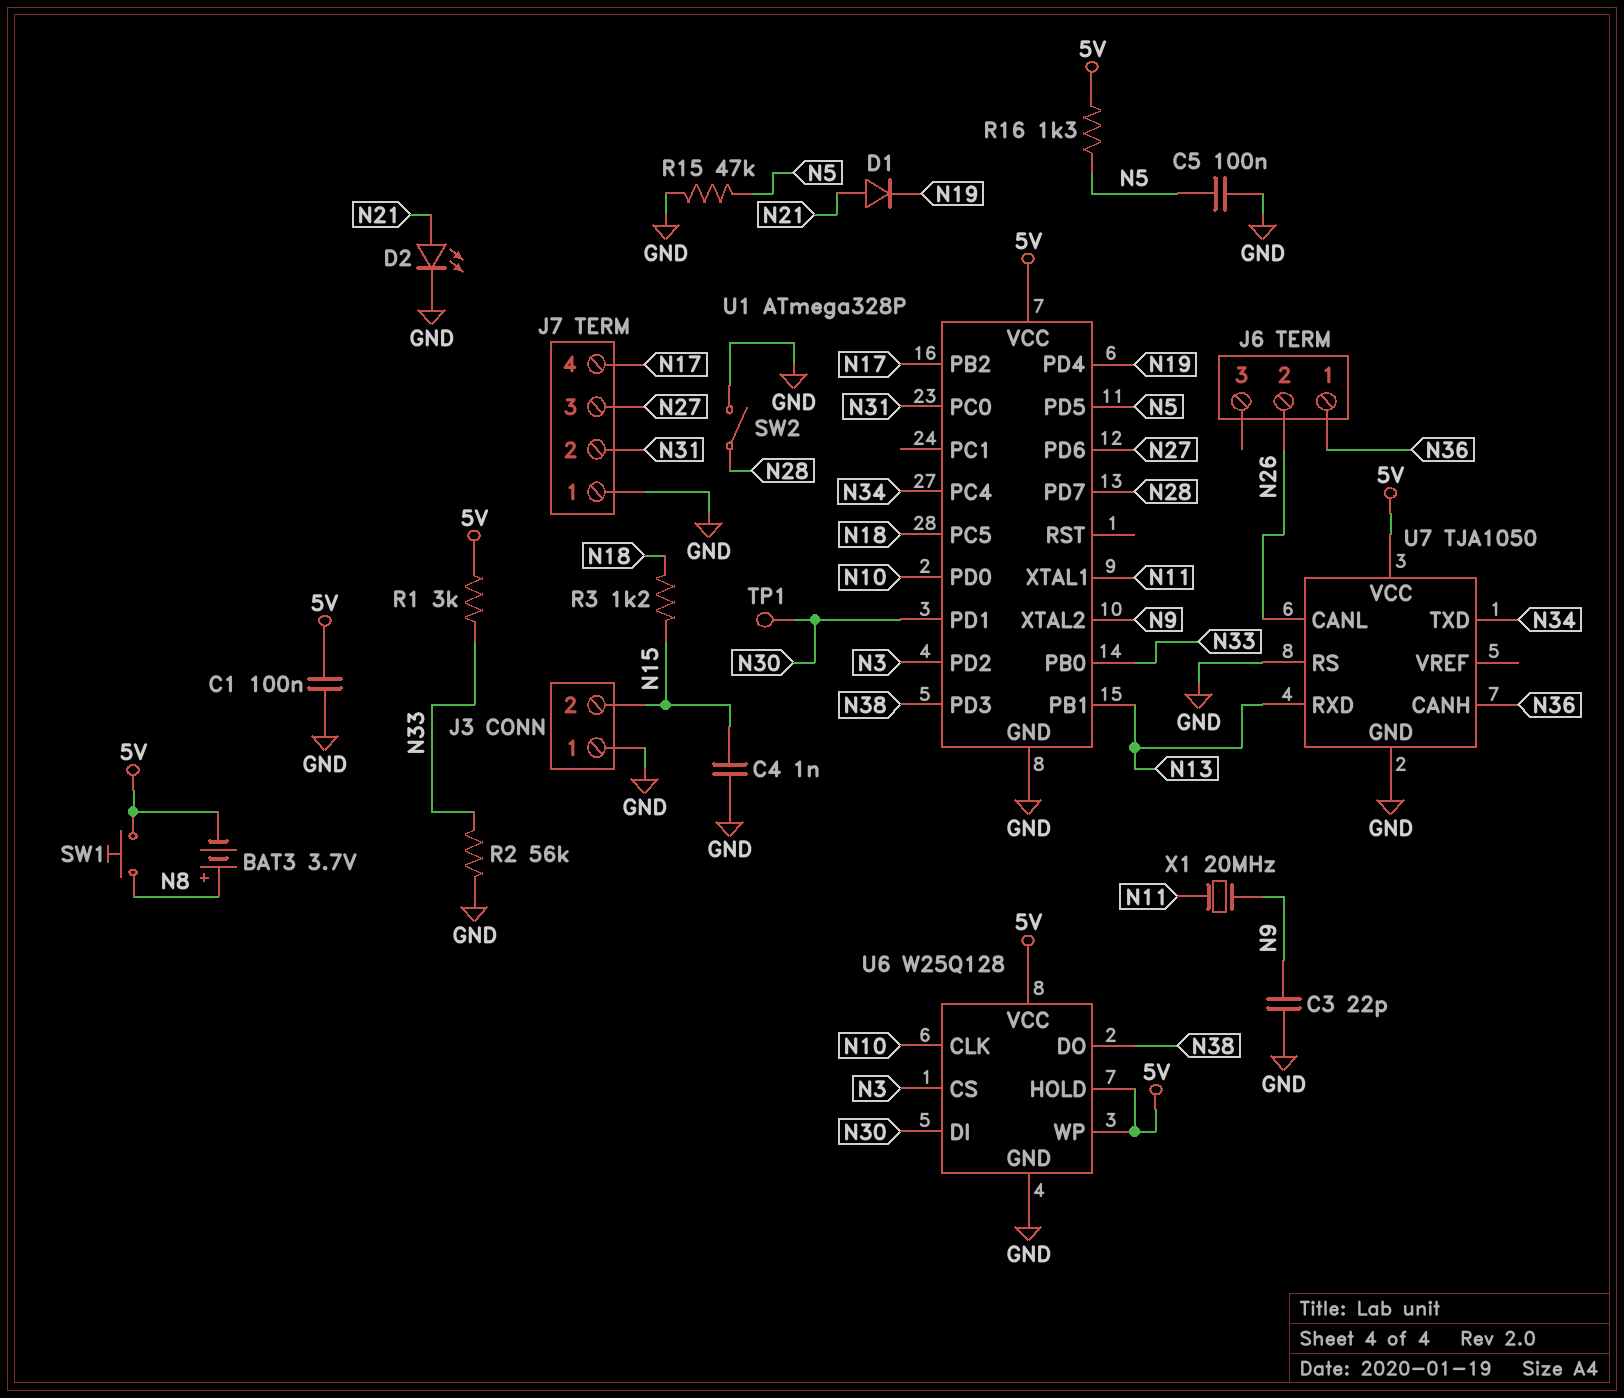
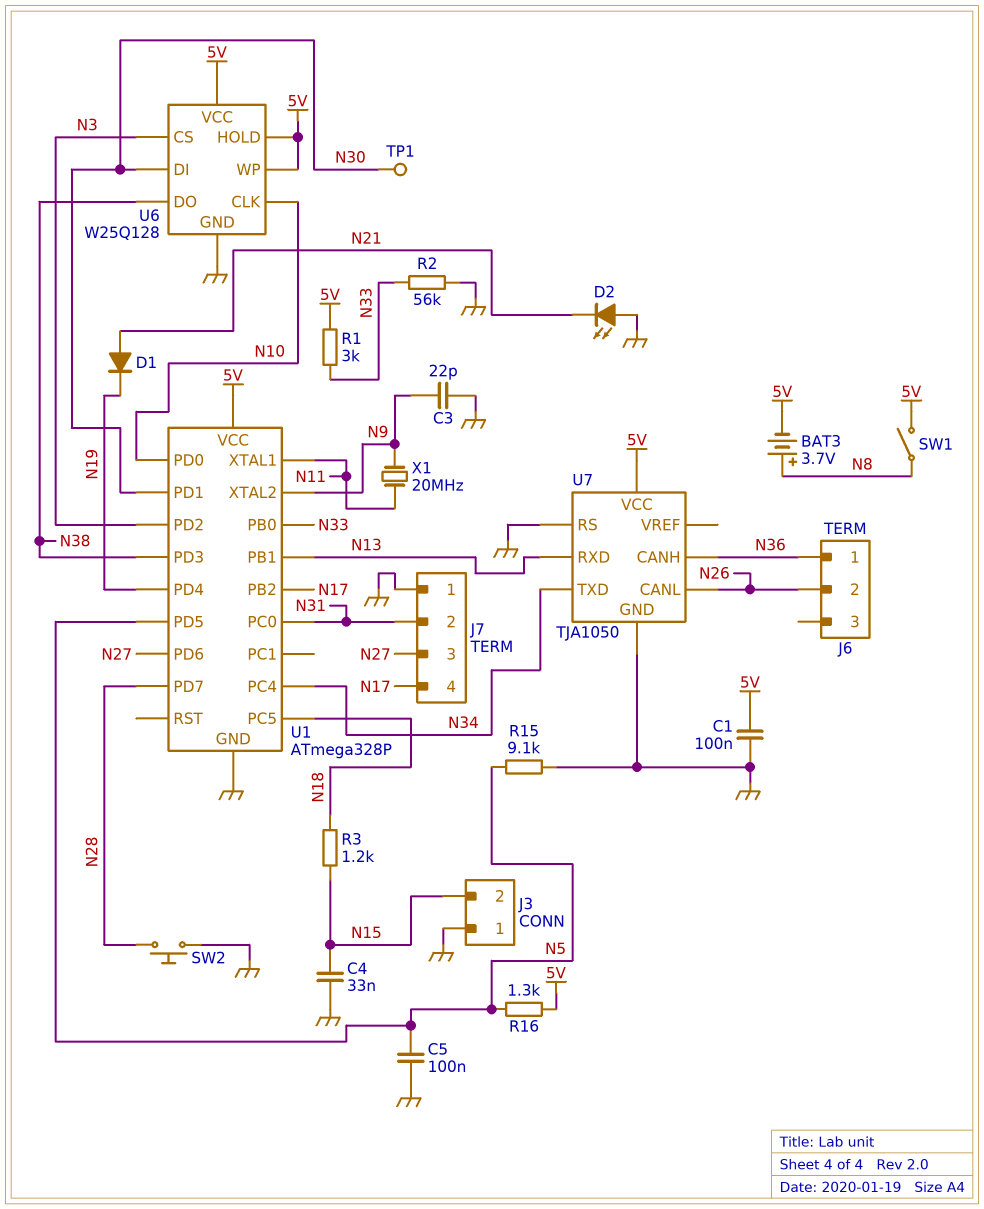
C4: 1nF (GND, N15) -> 33nF (GND, N15)
D2: LED (A N21, K GND) -> LED (A GND, K N21)
R15: 47k (GND, N5) -> 9.1k (GND, N5)
SW1: button (5V, N8) -> switch (5V, N8)
SW2: switch (GND, N28) -> button (GND, N28)

